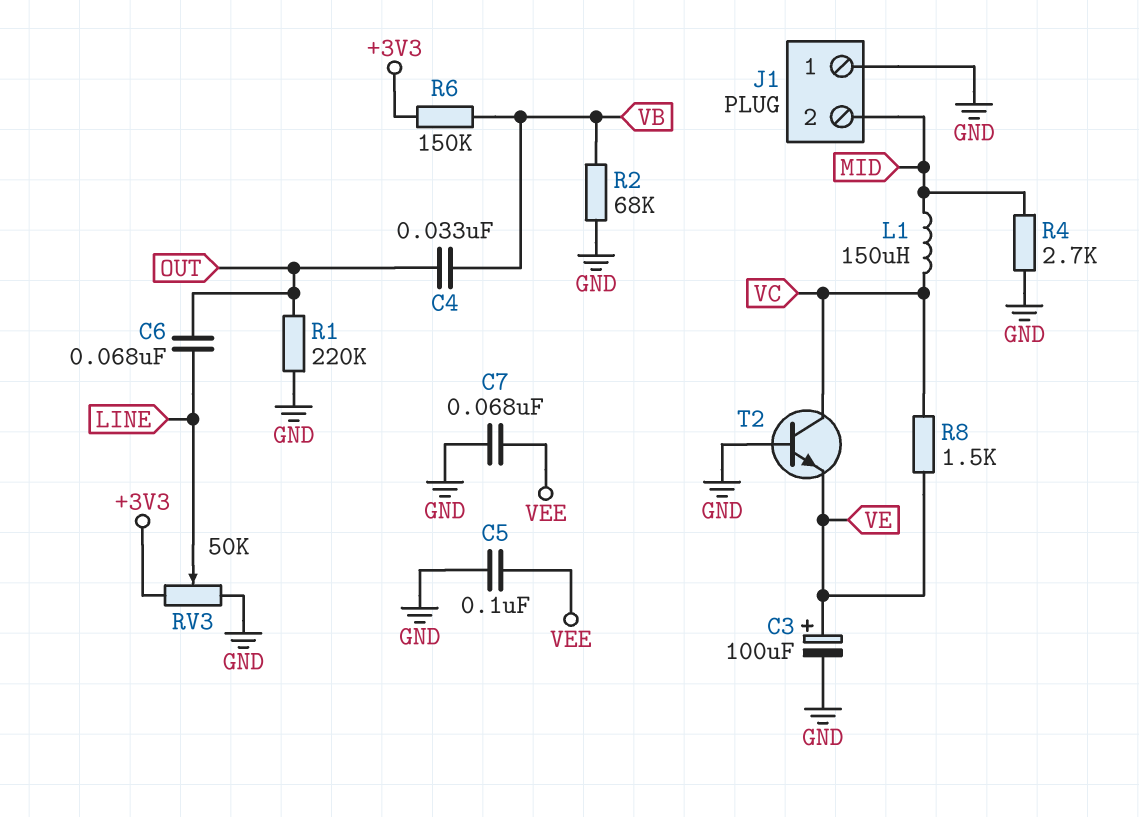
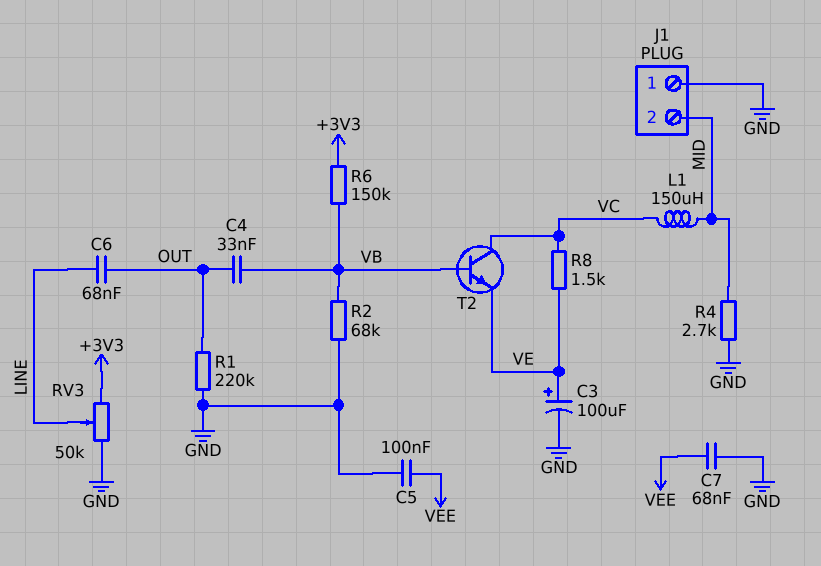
T2: NPN (B GND, C VC, E VE) -> NPN (B VB, C VC, E VE)

